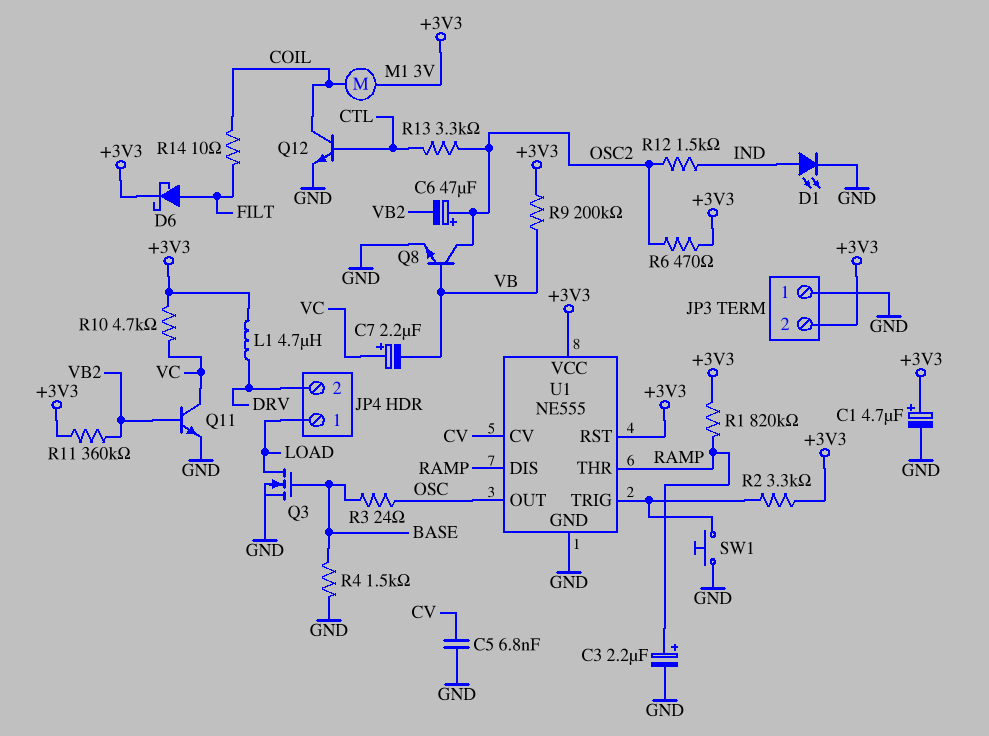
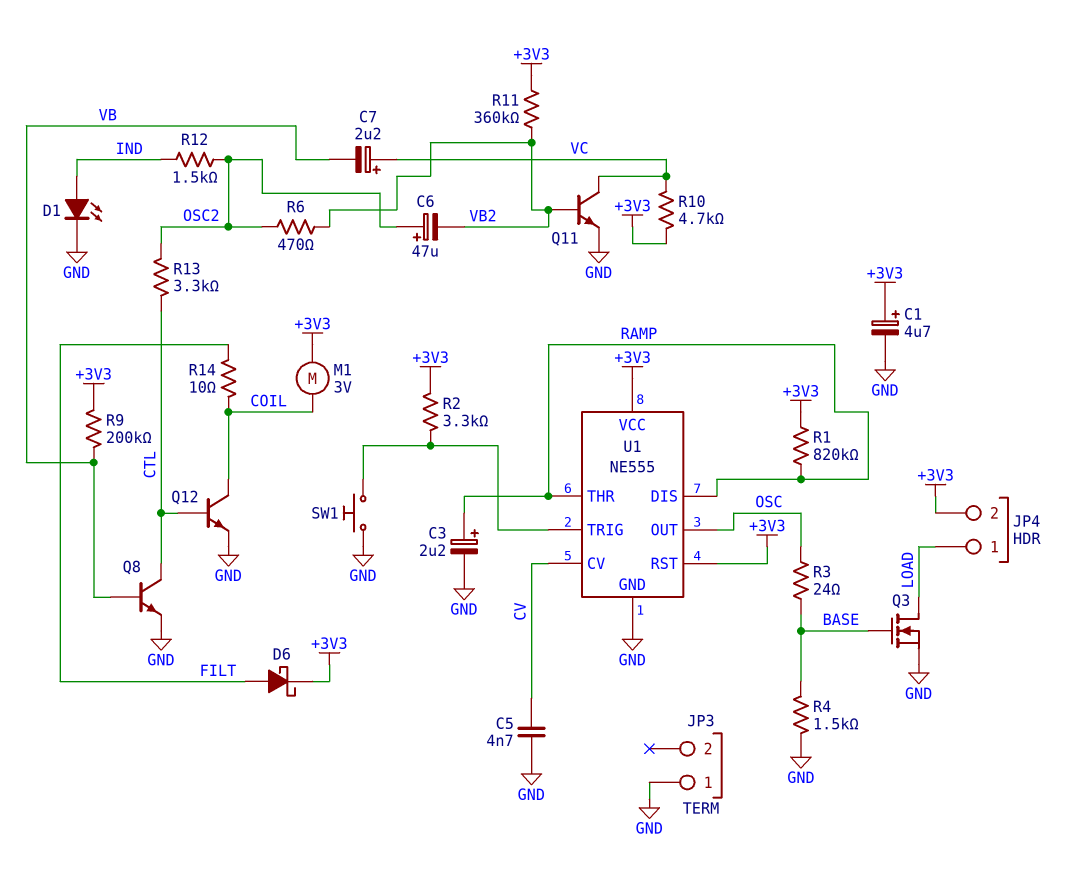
C5: 6.8nF (CV, GND) -> 4.7nF (CV, GND)
JP3 pin 2: +3V3 -> none
JP4 pin 2: DRV -> +3V3
L1: 4.7uH (+3V3, DRV) -> none
Q8: NPN (B VB, C OSC2, E GND) -> NPN (B VB, C CTL, E GND)
R6: 470 (+3V3, OSC2) -> 470 (OSC2, VB2)

